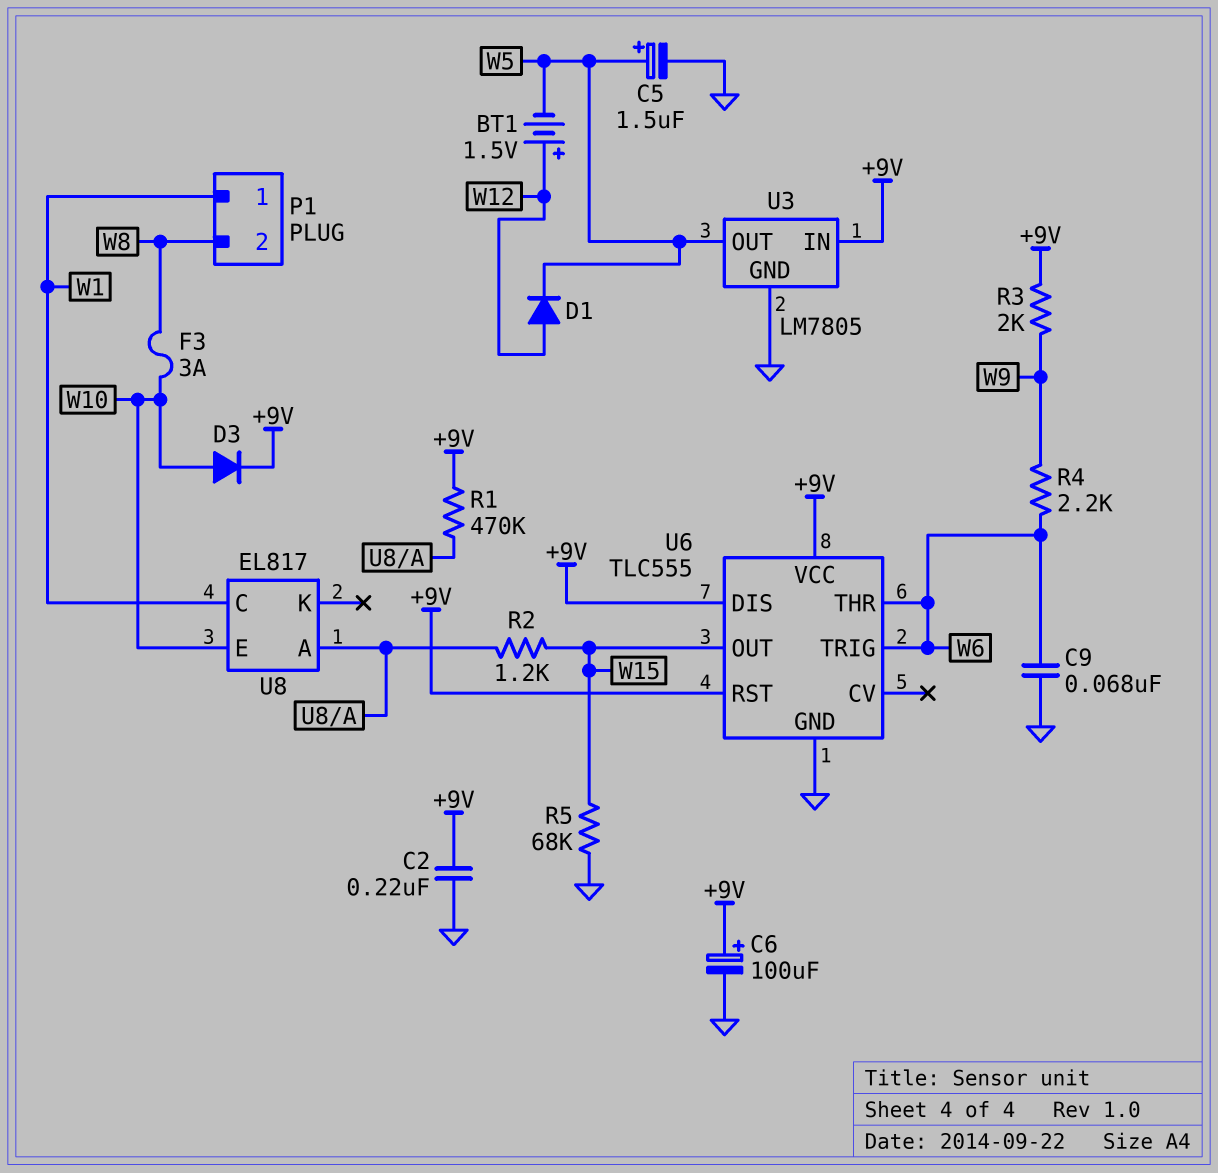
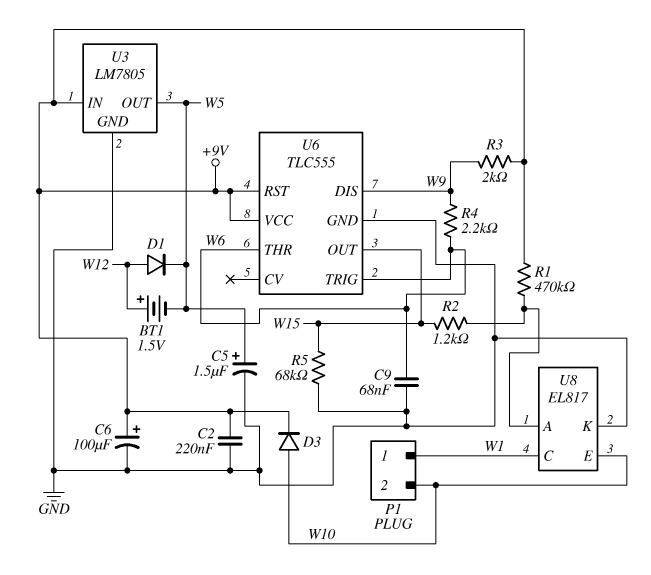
F3: 3A (W8, W10) -> none
P1 pin 2: W8 -> W10
U6 pin DIS: +9V -> W9
U8 pin K: none -> GND

